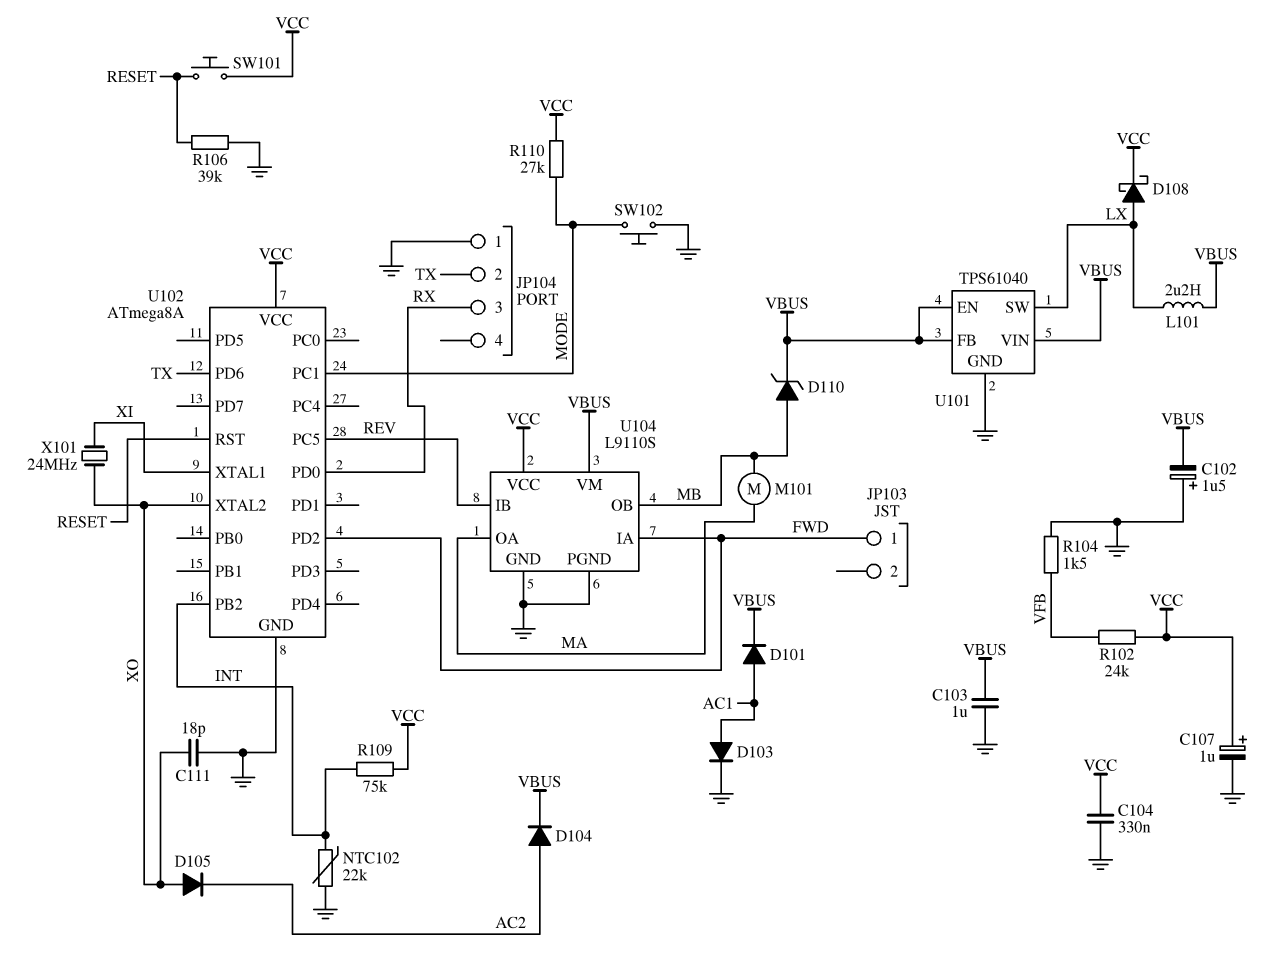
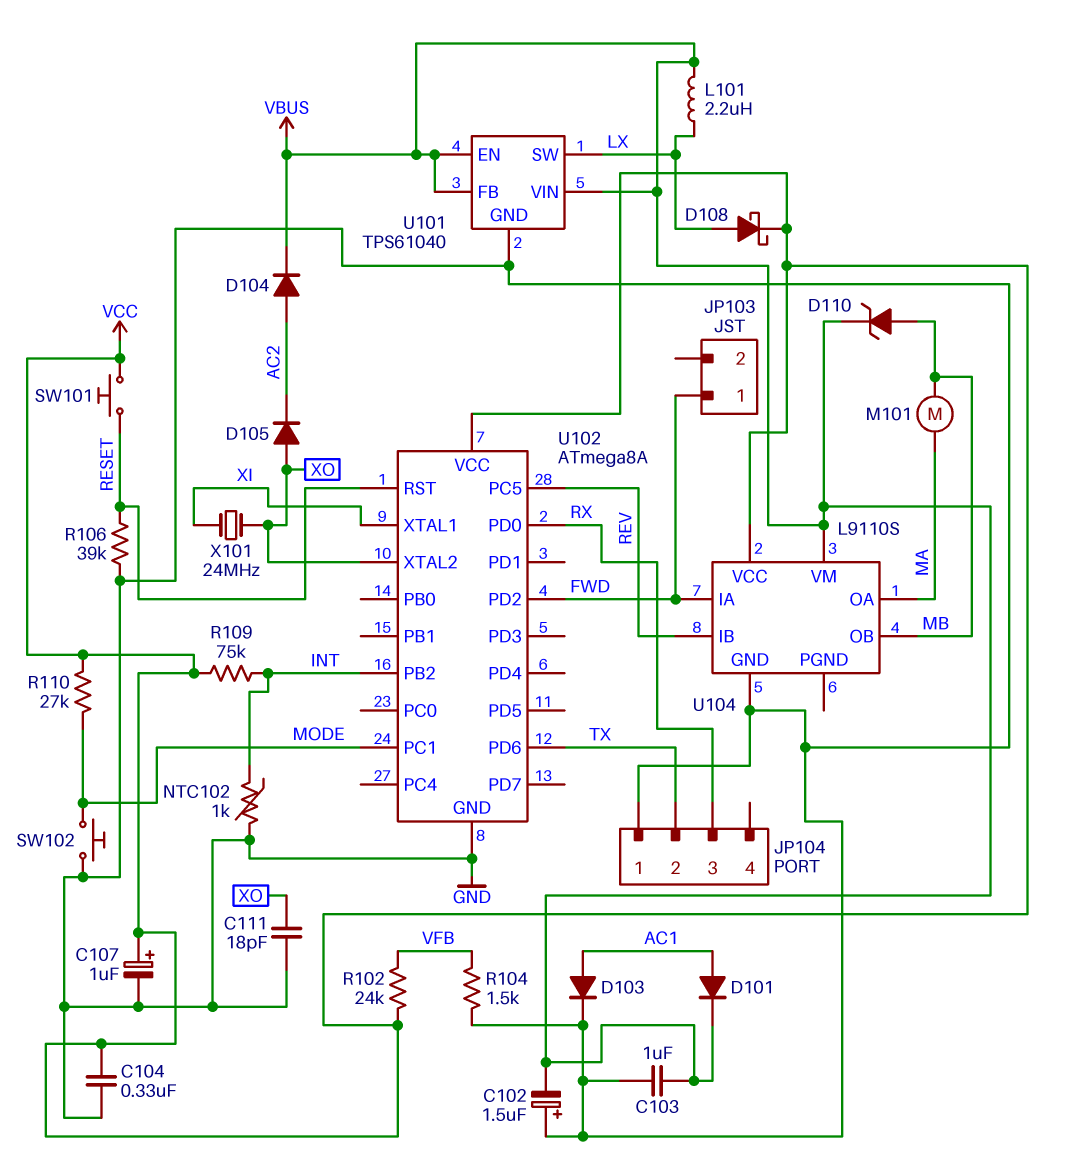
NTC102: 22k (GND, INT) -> 1k (GND, INT)
U104 pin PGND: GND -> none

